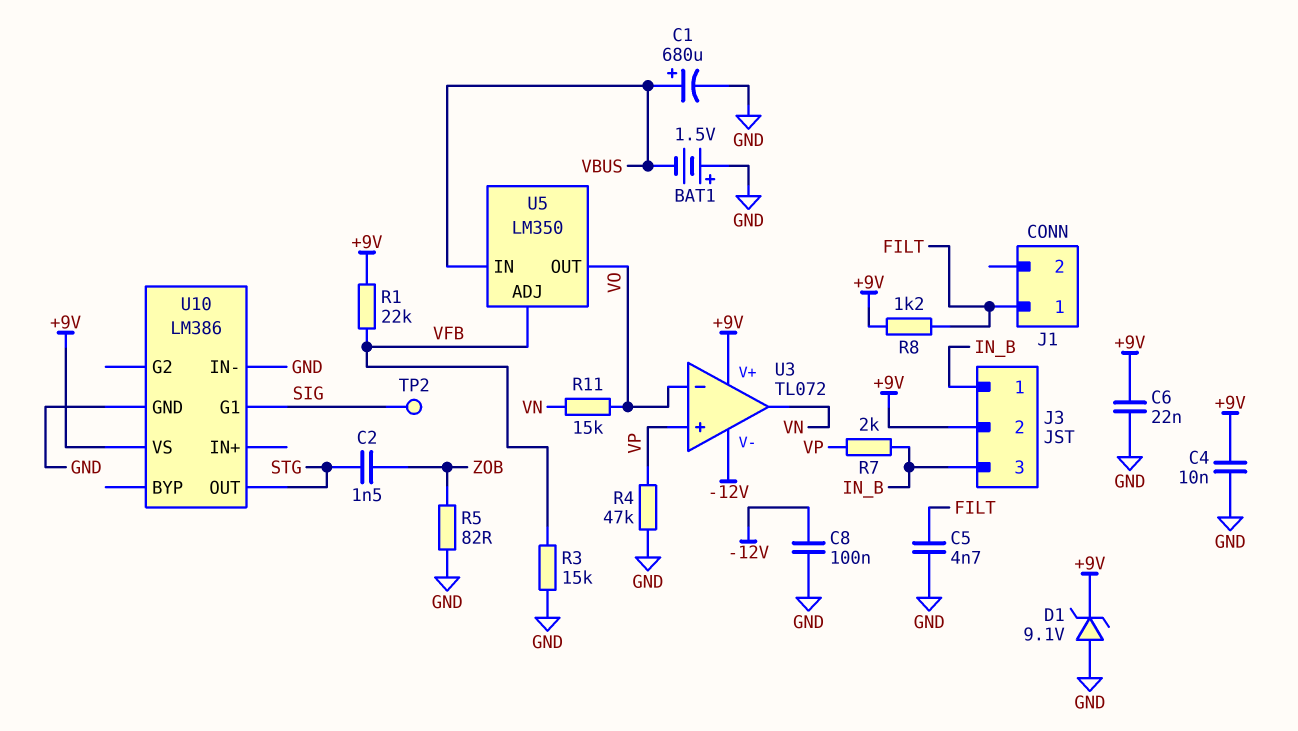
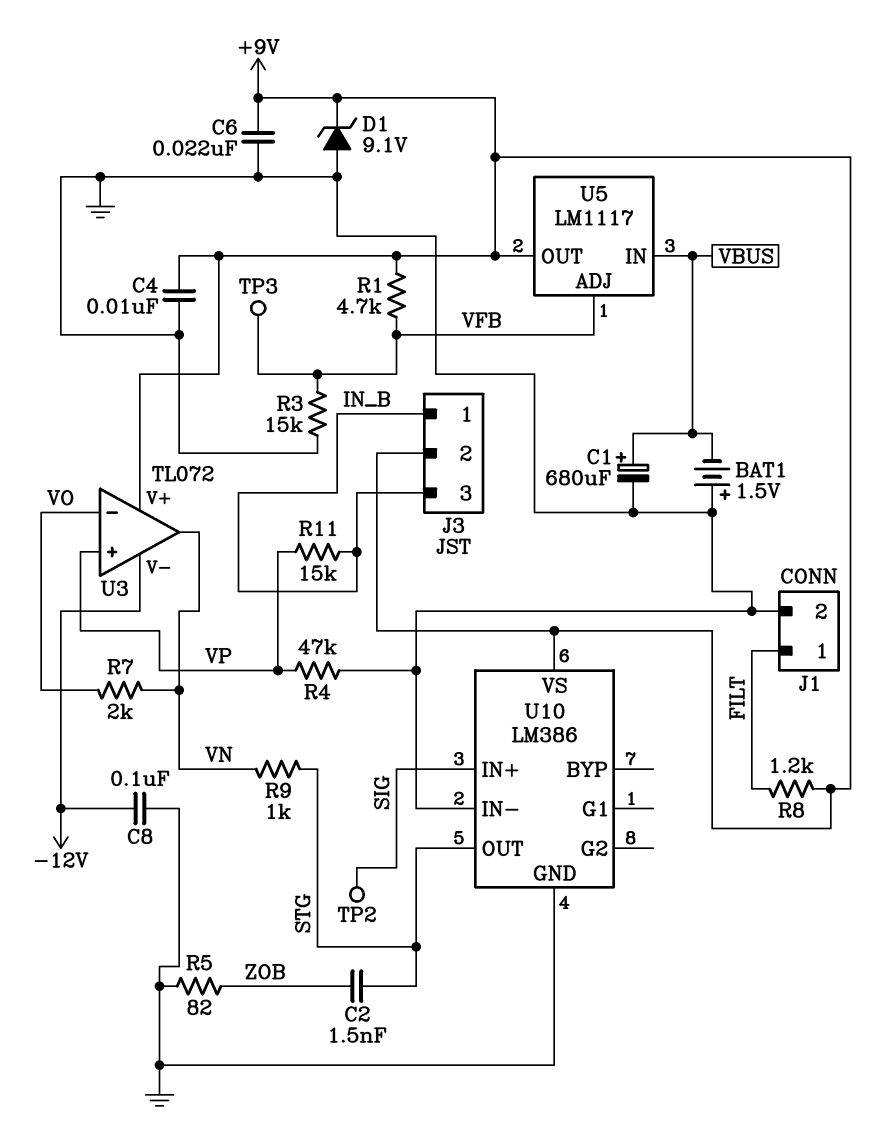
C5: 4.7nF (FILT, GND) -> none
J1 pin 2: none -> GND
R1: 22k (+9V, VFB) -> 4.7k (+9V, VFB)
R7: 2k (IN_B, VP) -> 2k (VN, VO)
R9: none -> 1k (STG, VN)
R11: 15k (VN, VO) -> 15k (IN_B, VP)
TP3: none -> test point (VFB)
U5: LM350 -> LM1117
U5 pin OUT: VO -> +9V
U10 pin G1: SIG -> none
U10 pin IN+: none -> SIG

